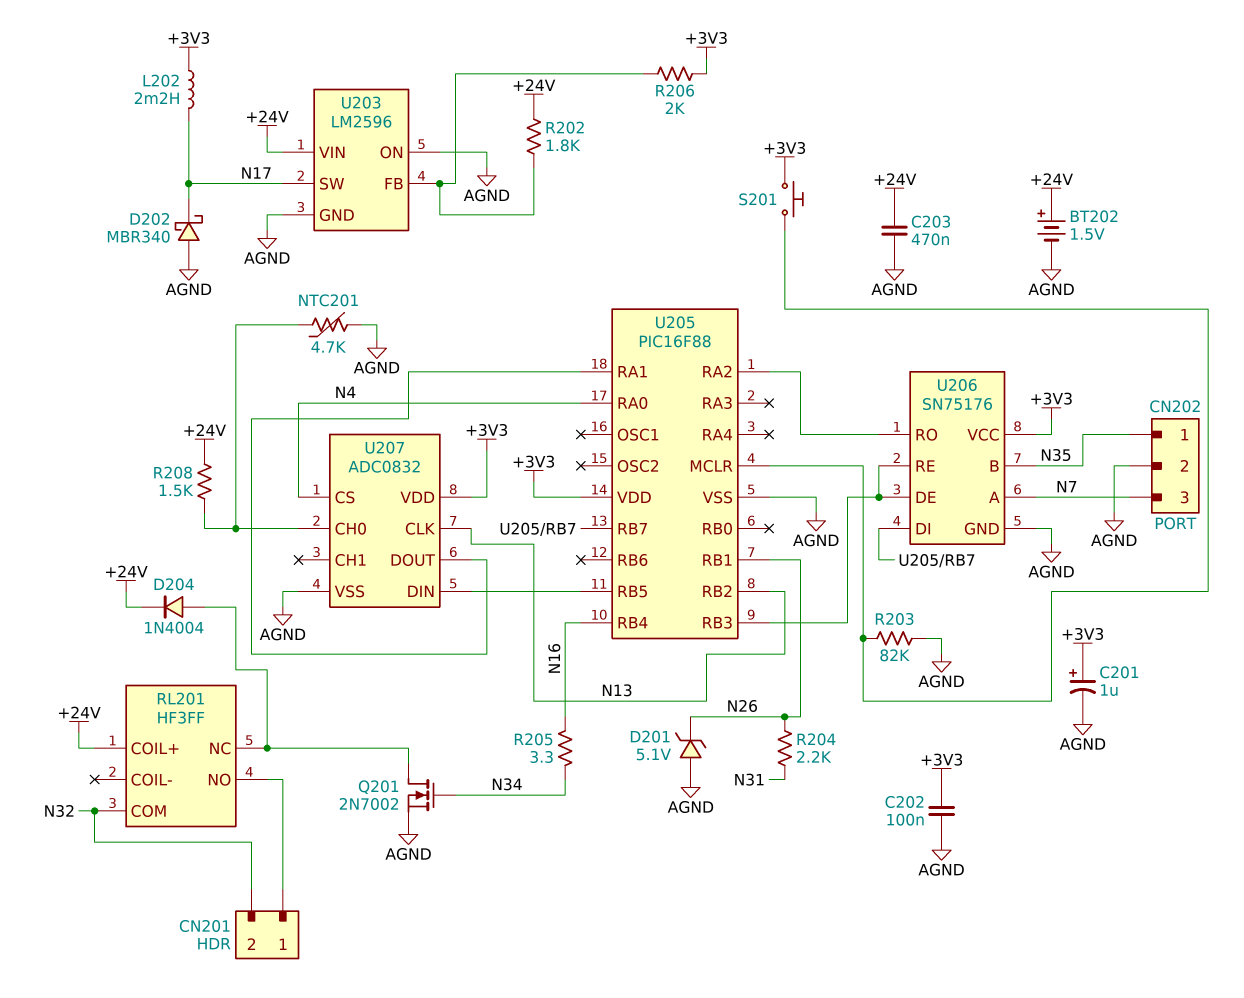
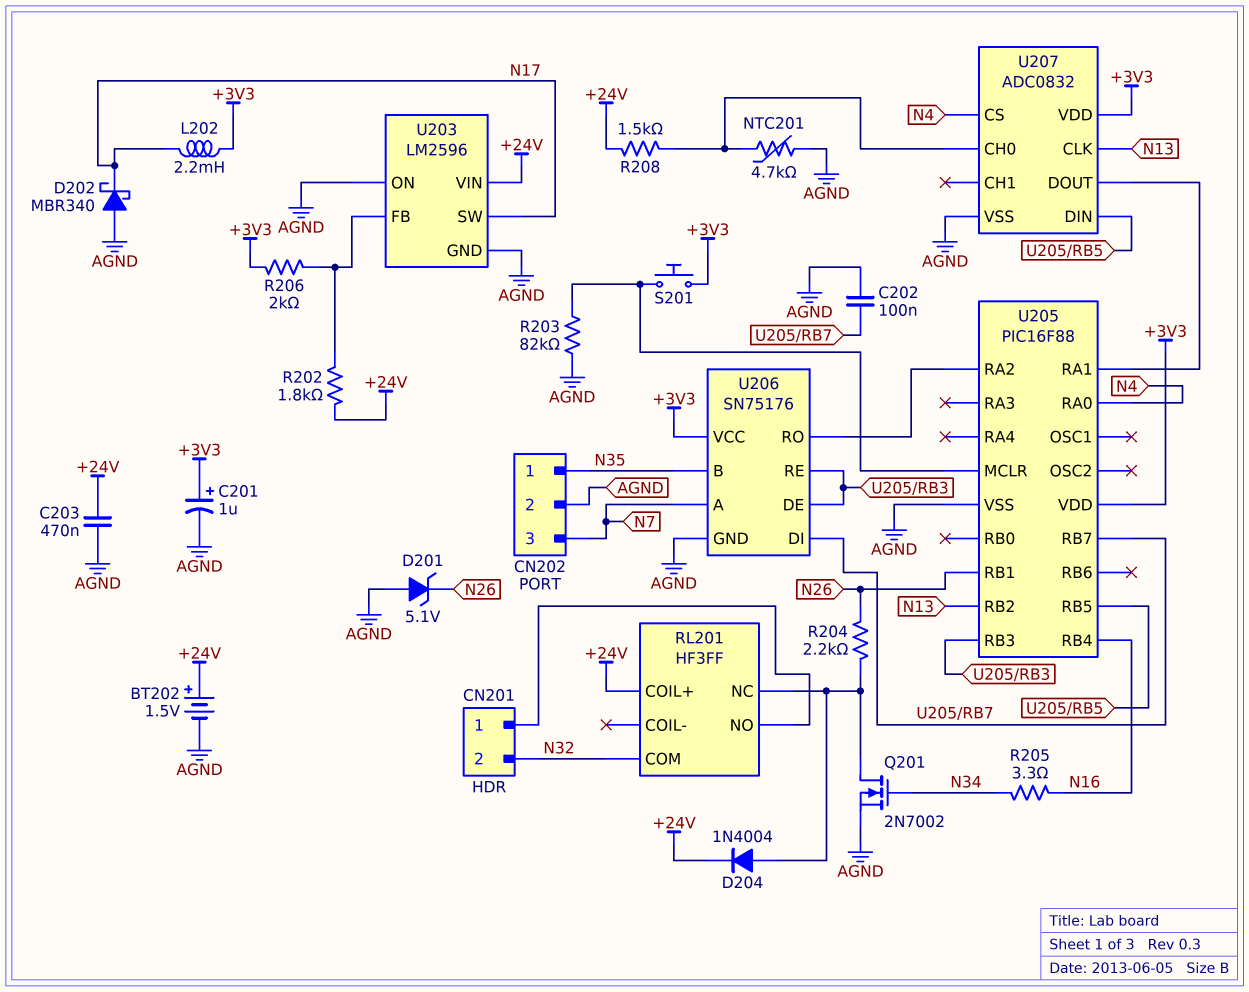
C202: 100nF (+3V3, AGND) -> 100nF (AGND, U205/RB7)
R204: 2.2k (N26, N31) -> 2.2k (N26, RL201/NC)

